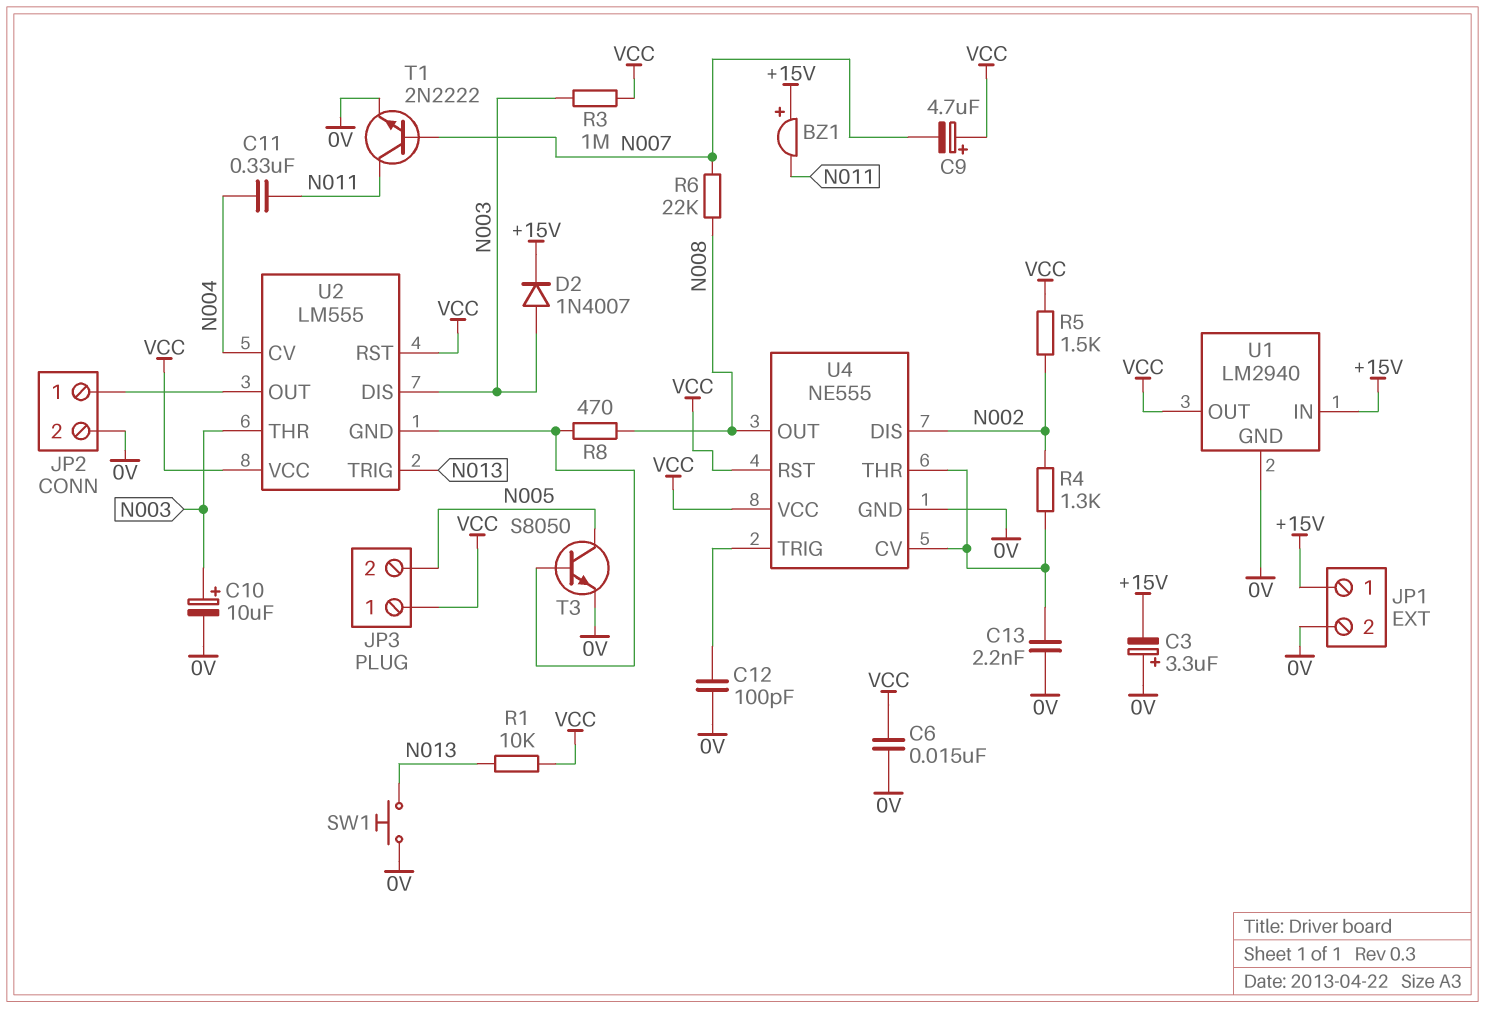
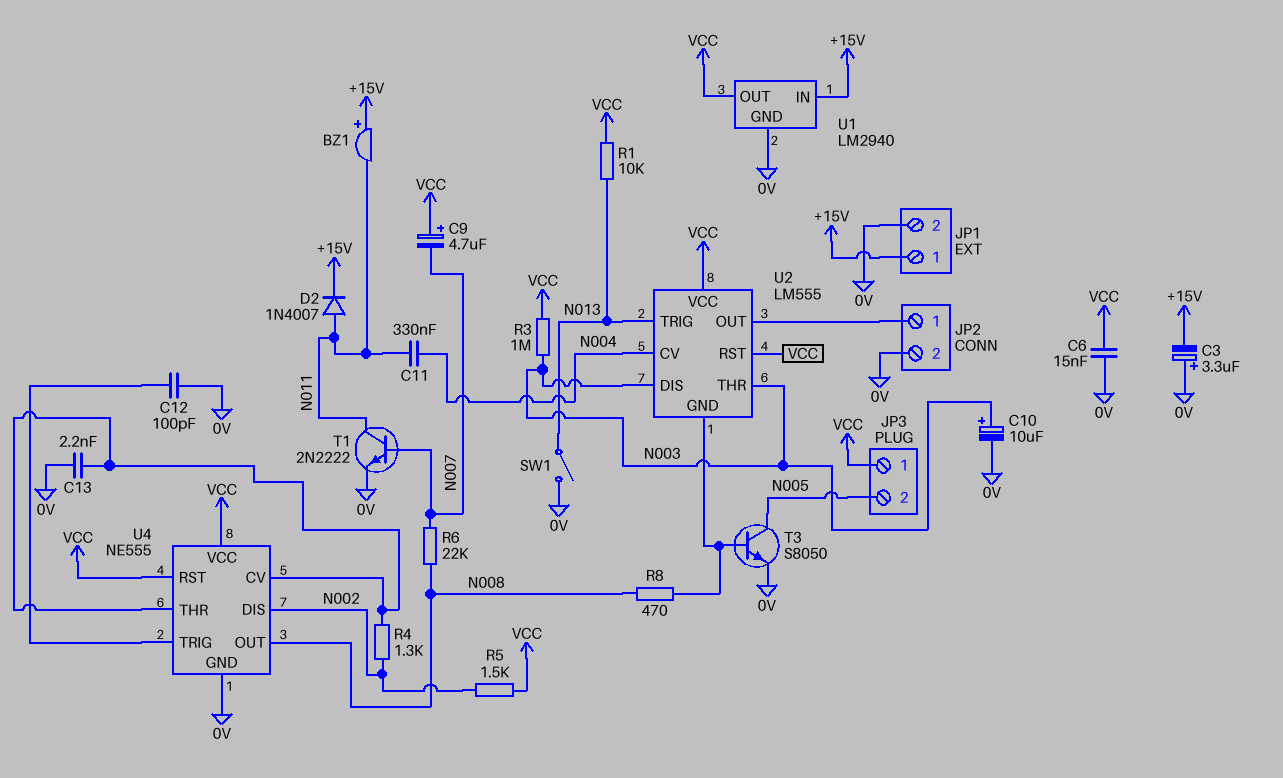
D2: diode 1N4007 (A N003, K +15V) -> diode 1N4007 (A N011, K +15V)
SW1: button (0V, N013) -> switch (0V, N013)

